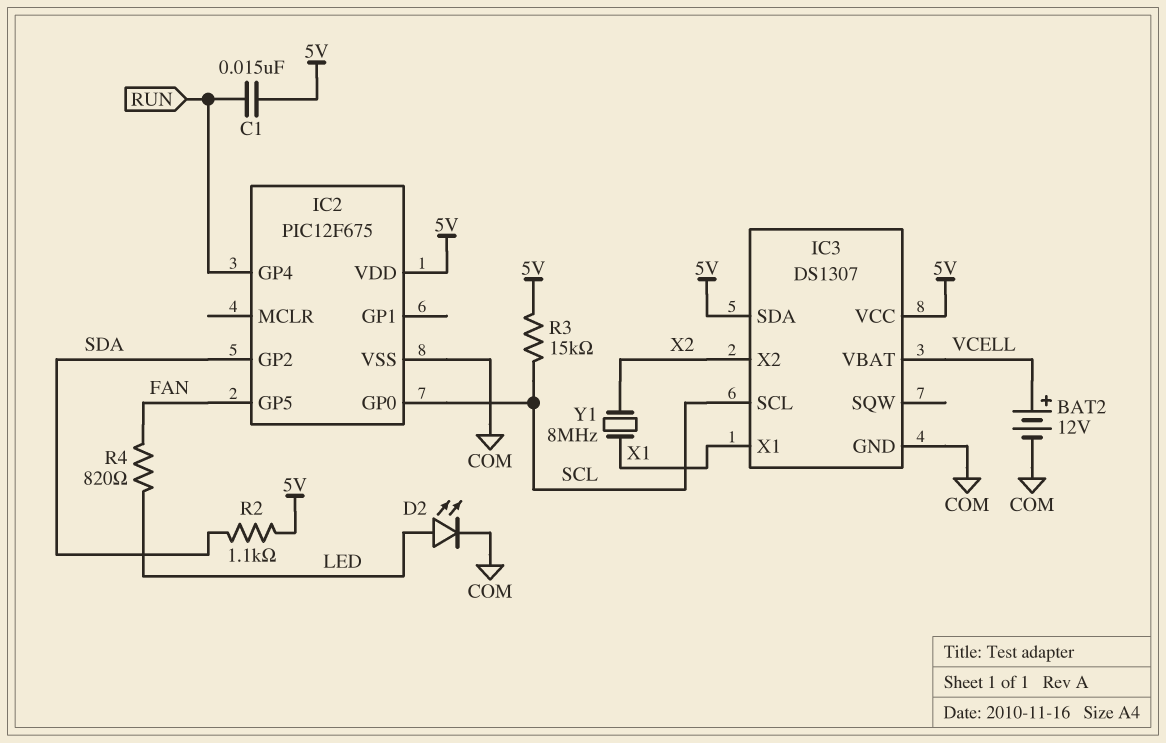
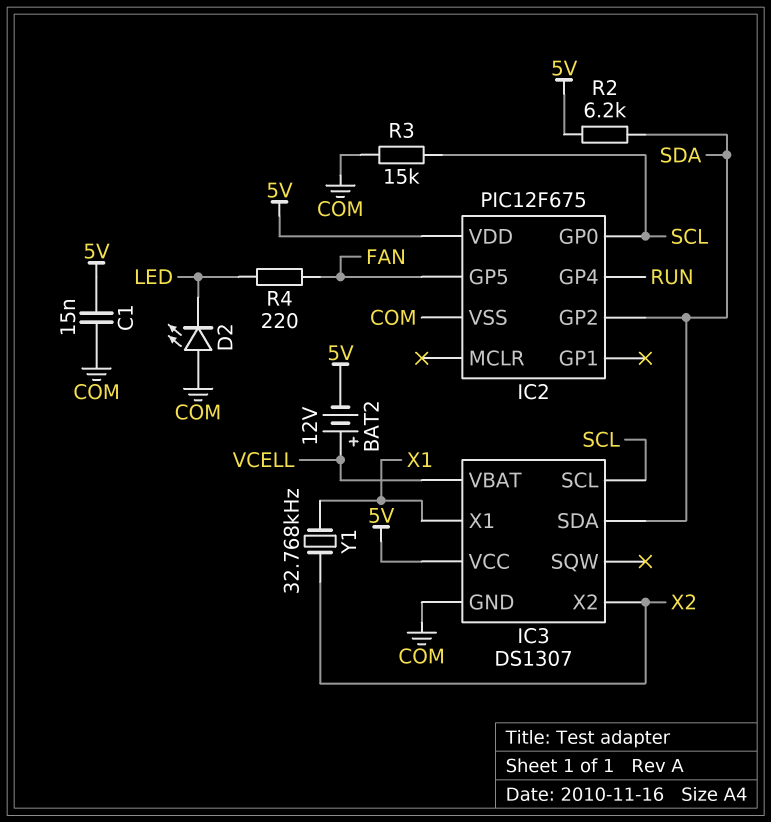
BAT2: 12V (plus VCELL, minus COM) -> 12V (plus VCELL, minus 5V)
C1: 15nF (5V, RUN) -> 15nF (5V, COM)
D2: LED (A LED, K COM) -> LED (A COM, K LED)
IC3 pin SDA: 5V -> SDA
R2: 1.1k (5V, SDA) -> 6.2k (5V, SDA)
R3: 15k (5V, SCL) -> 15k (COM, SCL)
R4: 820 (FAN, LED) -> 220 (FAN, LED)
Y1: 8MHz (X1, X2) -> 32.768kHz (X1, X2)

